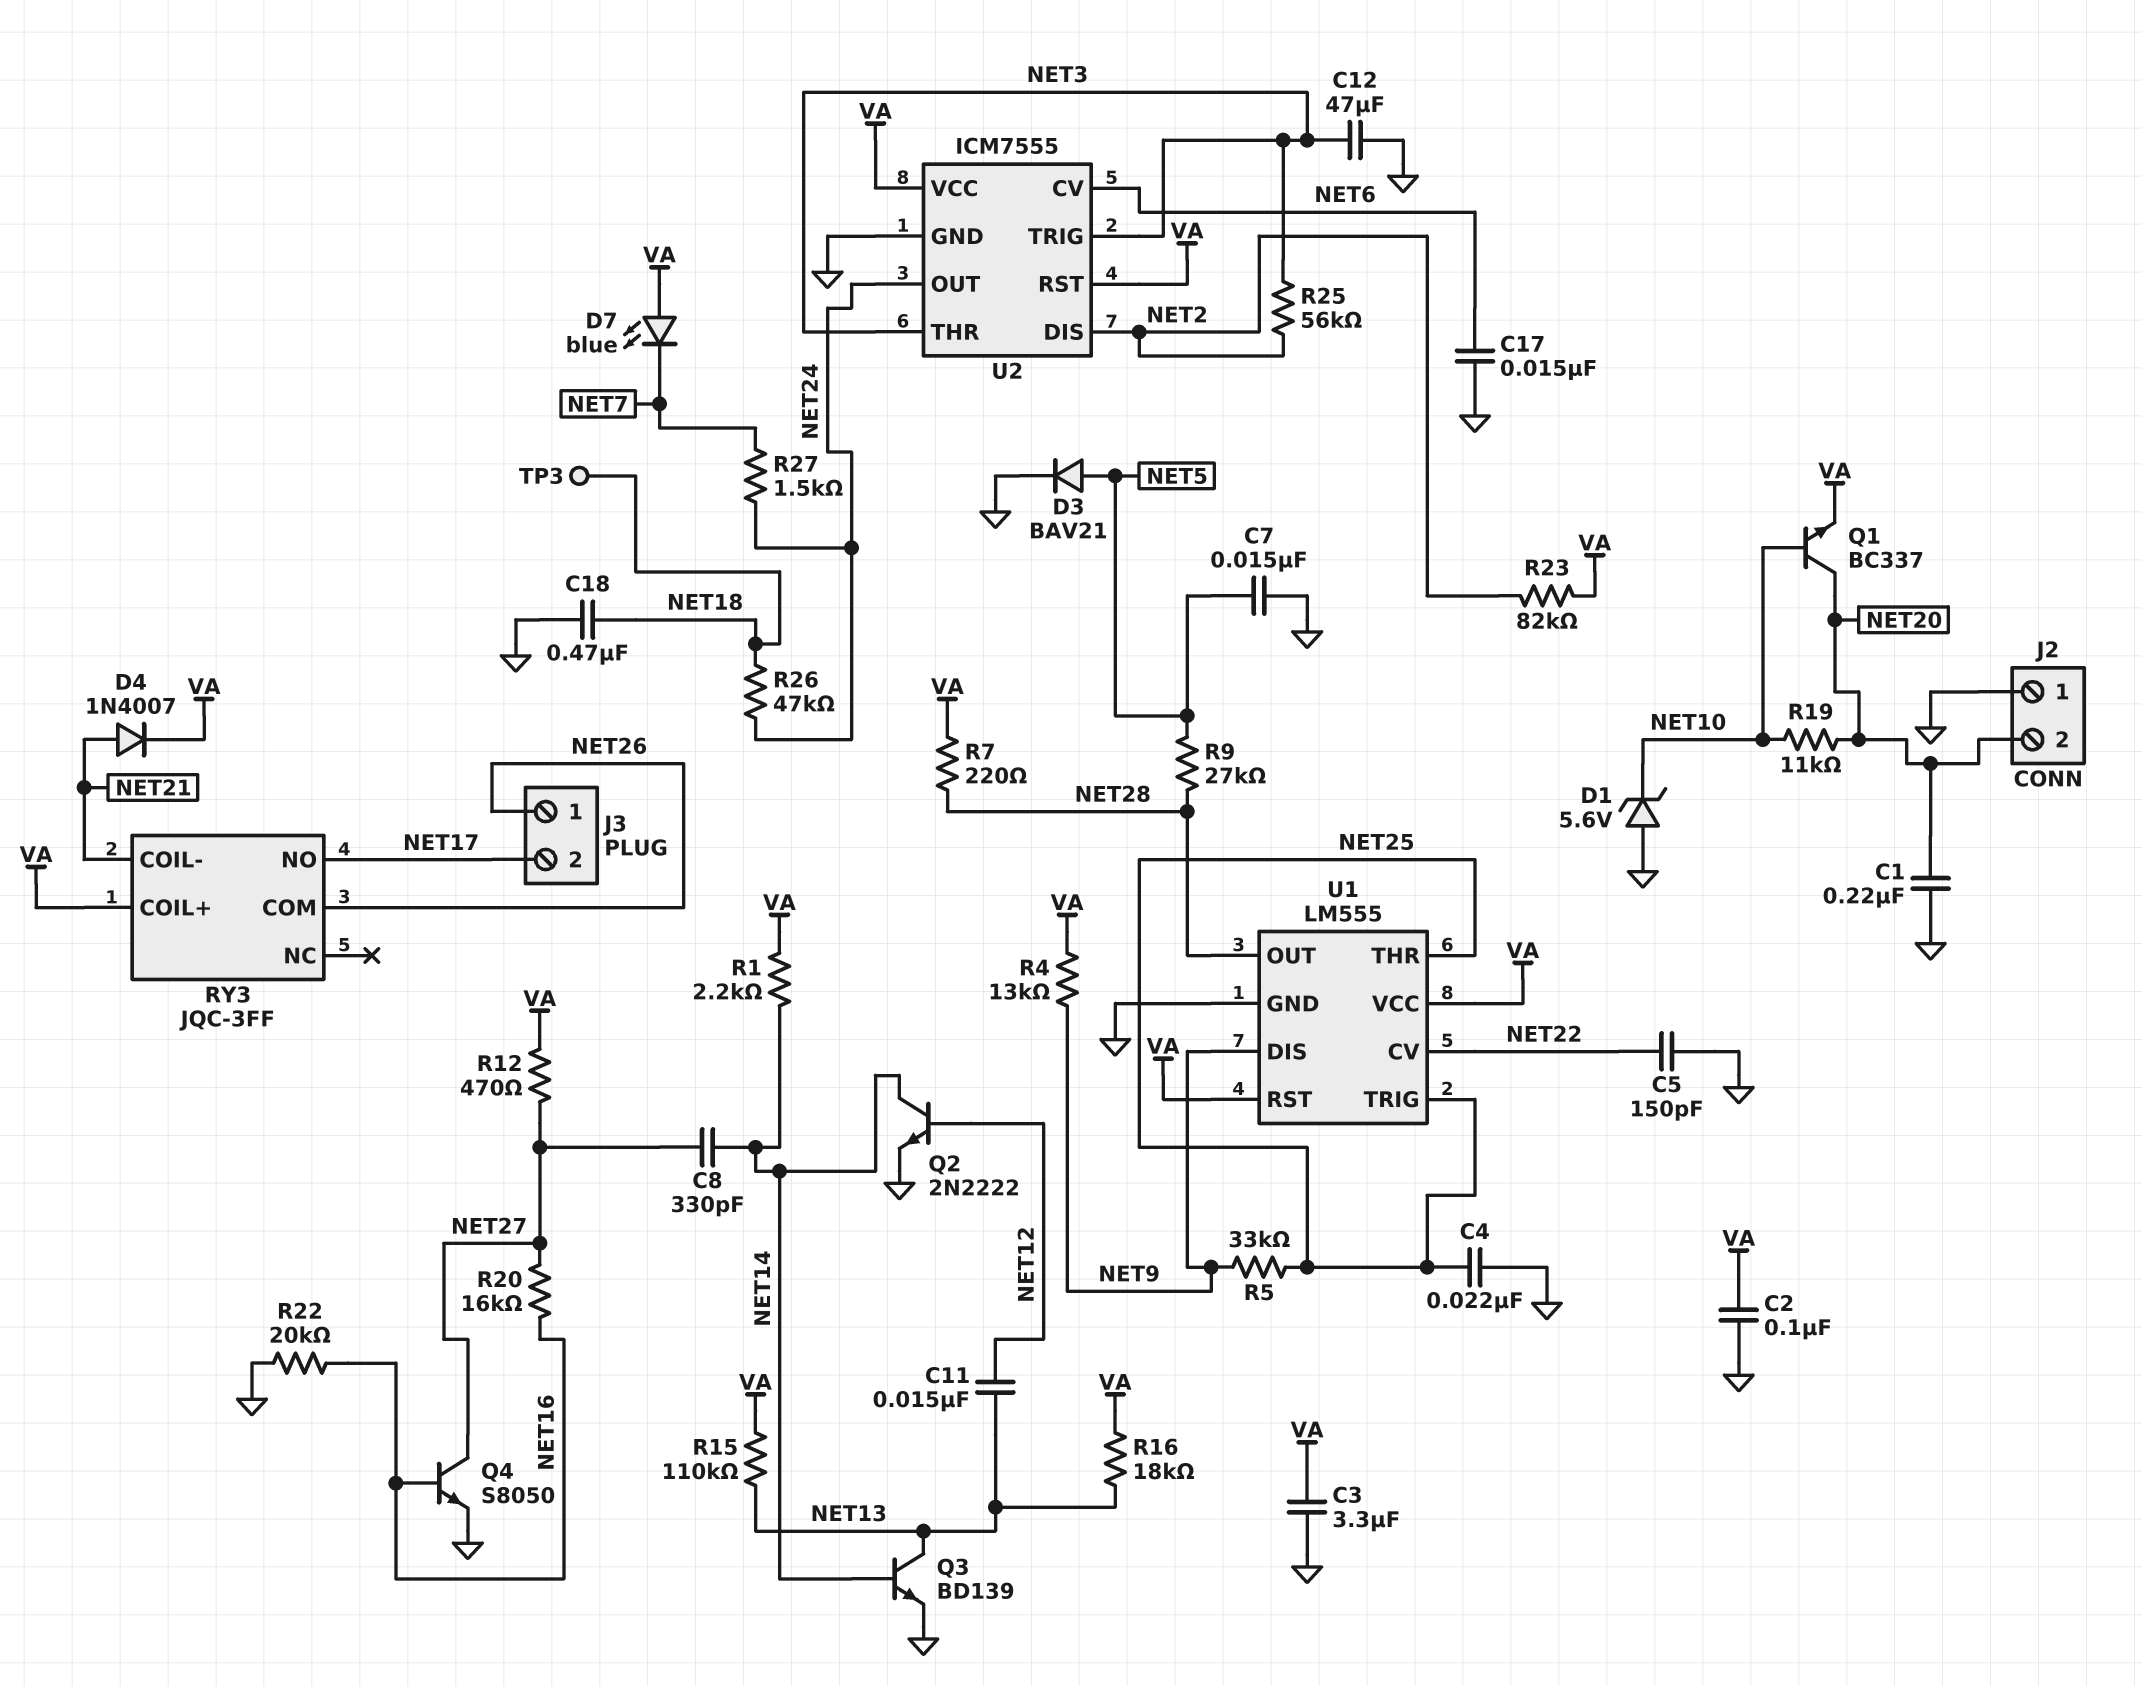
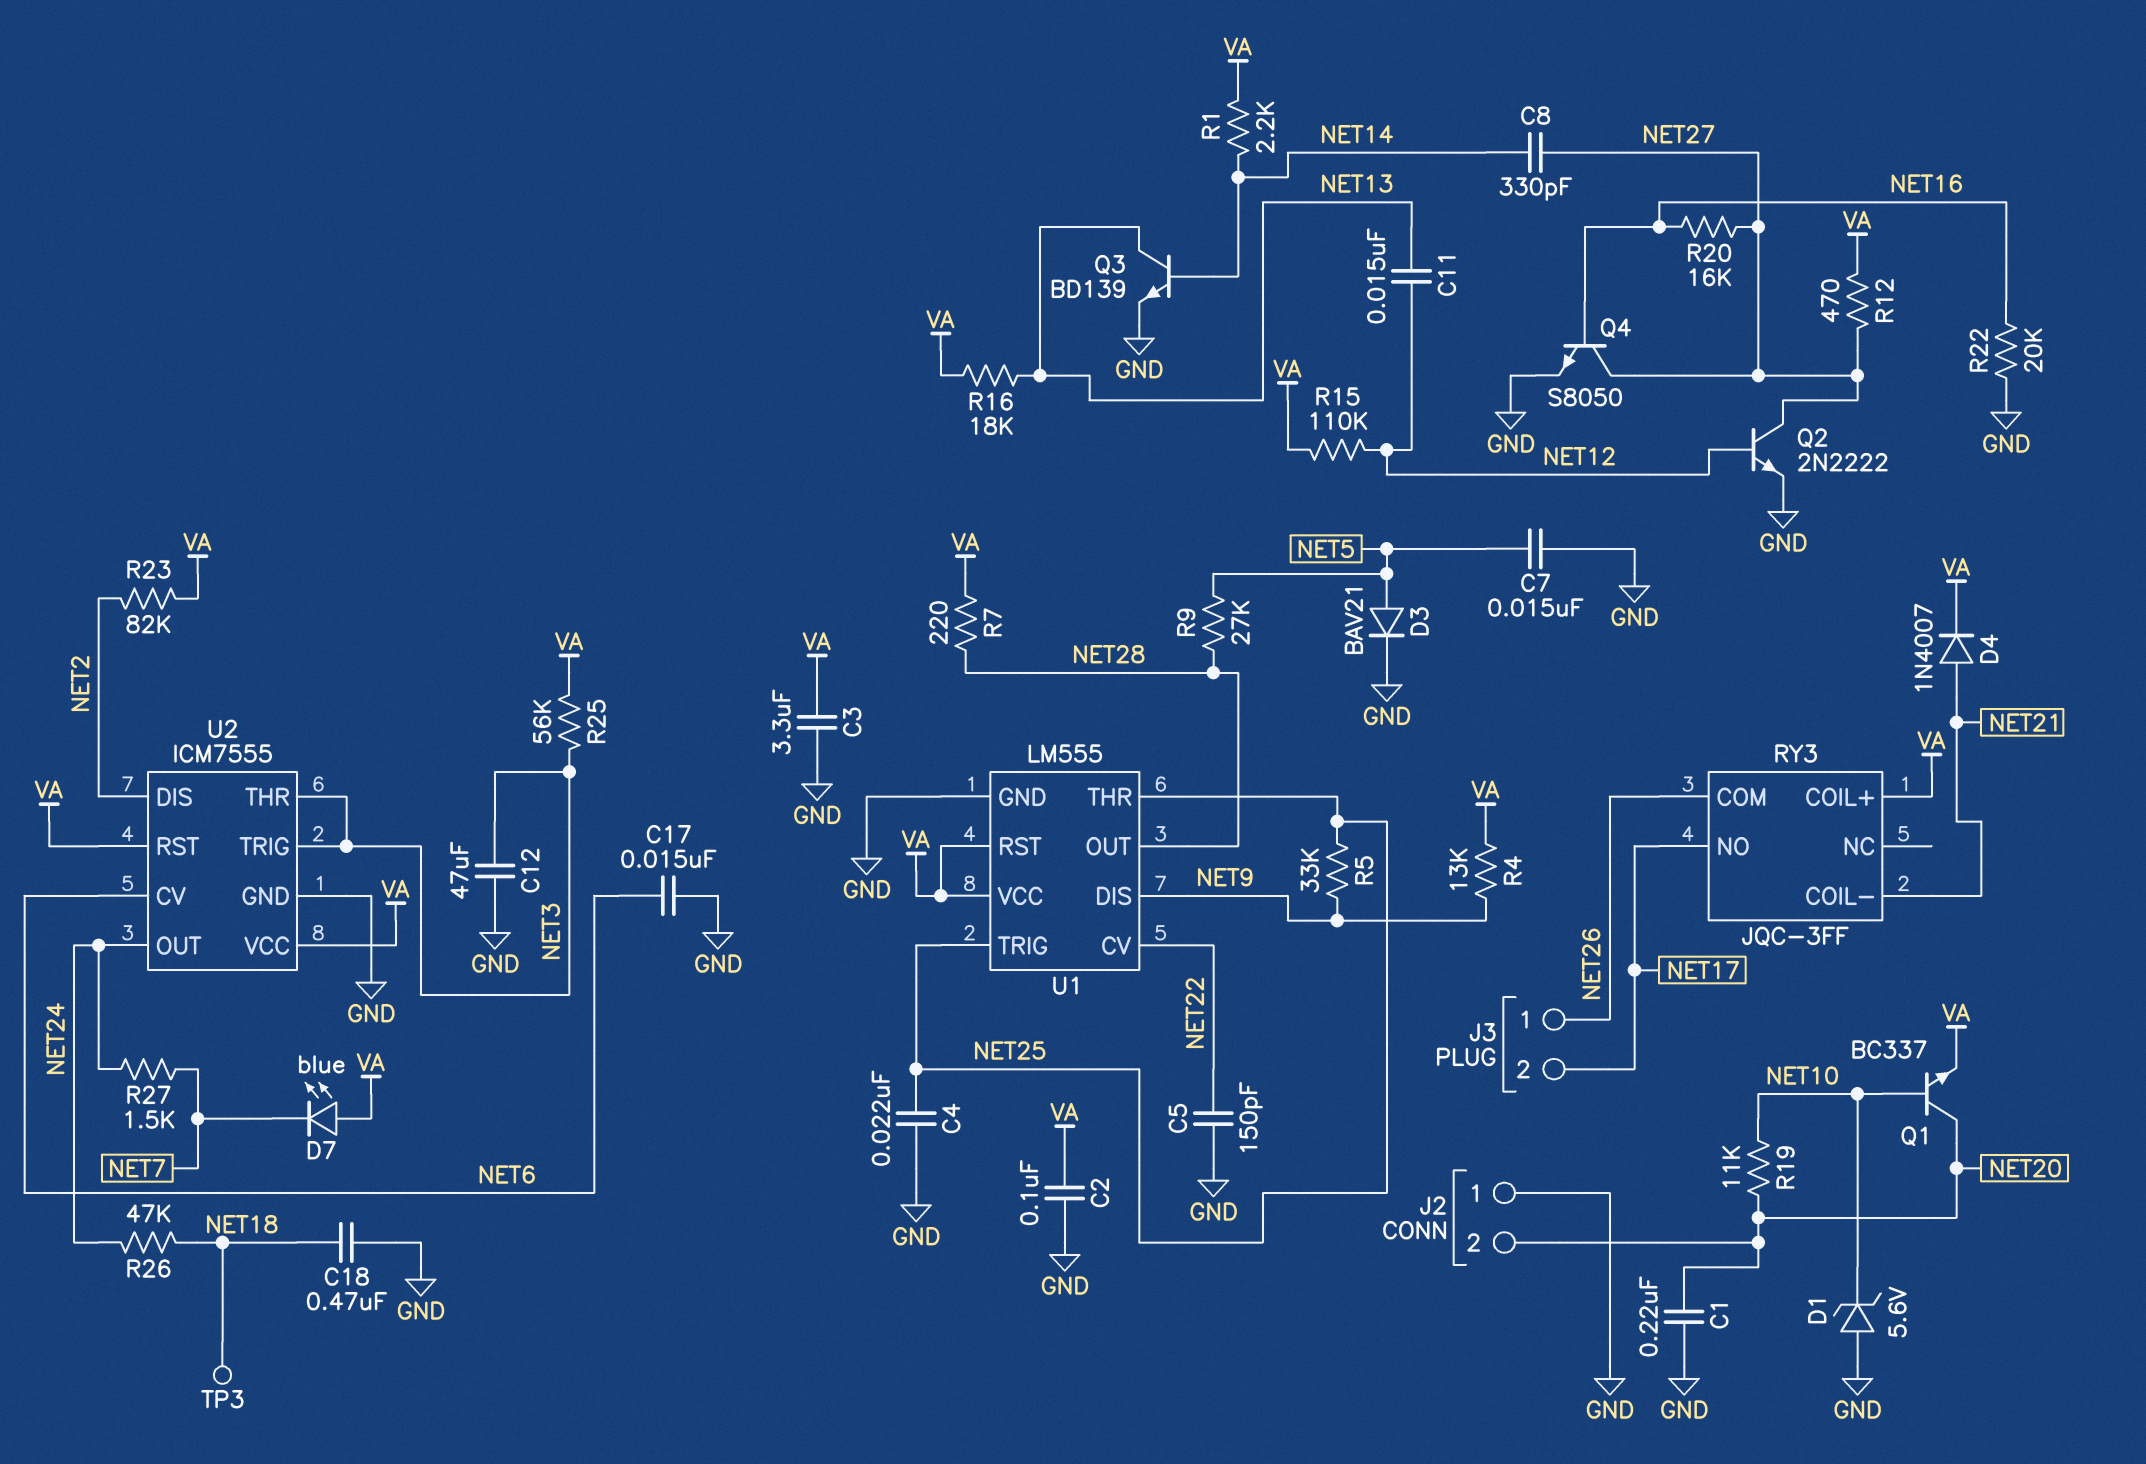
Q2: NPN 2N2222 (B NET12, C NET14, E GND) -> NPN 2N2222 (B NET12, C NET27, E GND)
R15: 110k (NET13, VA) -> 110k (NET12, VA)
R25: 56k (NET2, NET3) -> 56k (NET3, VA)

